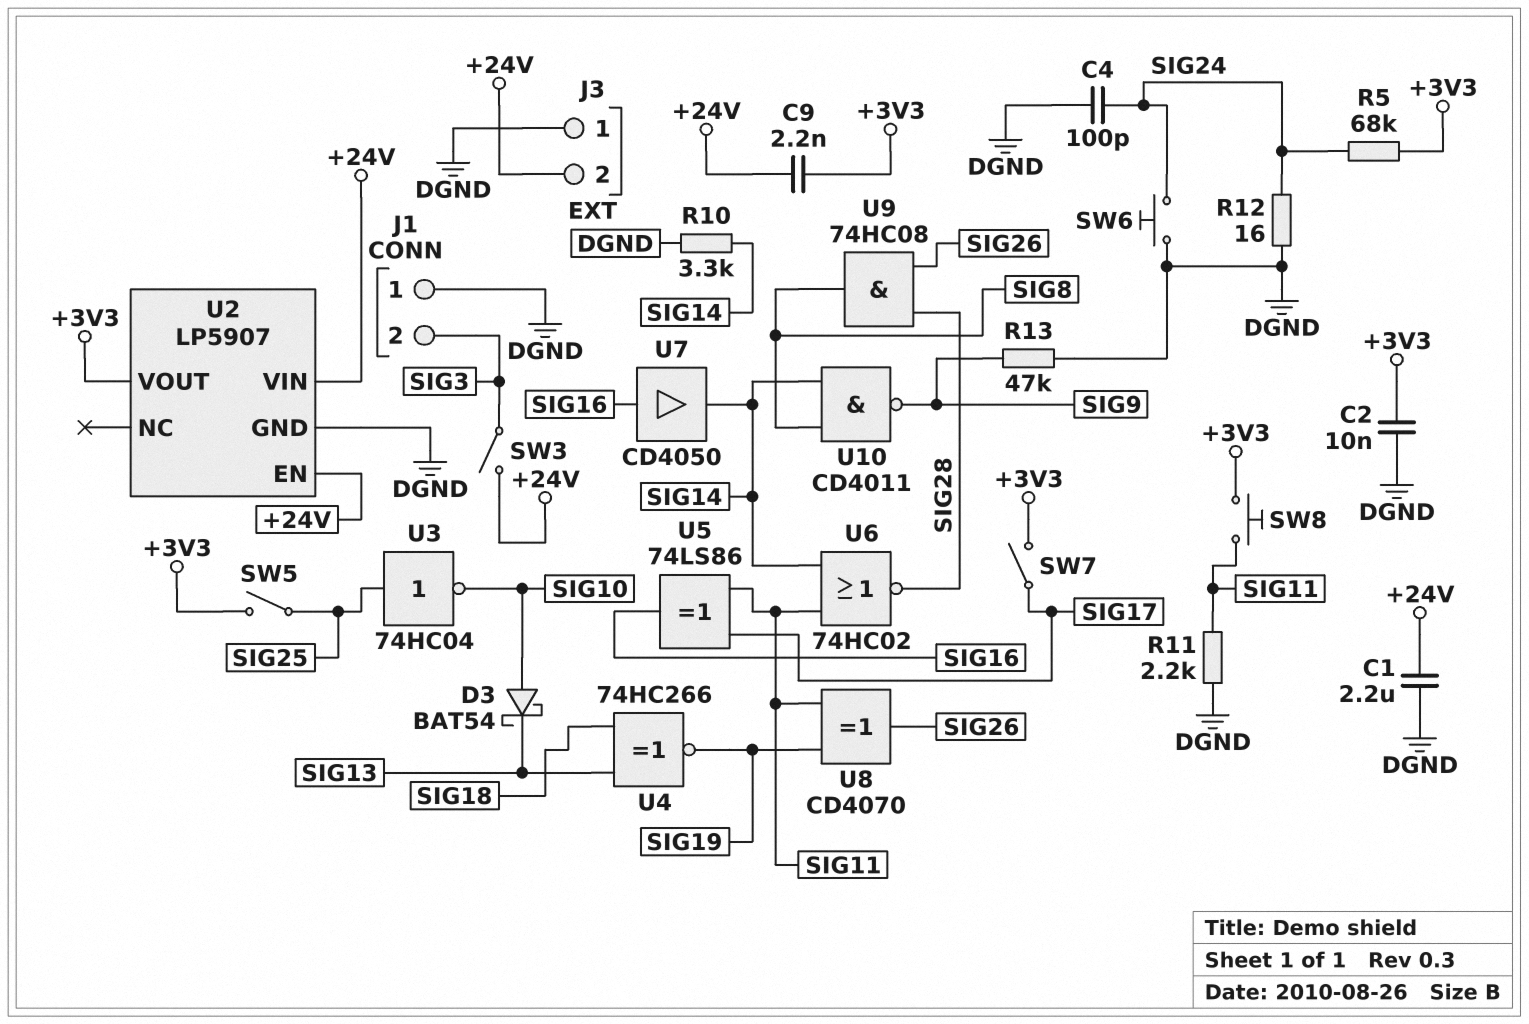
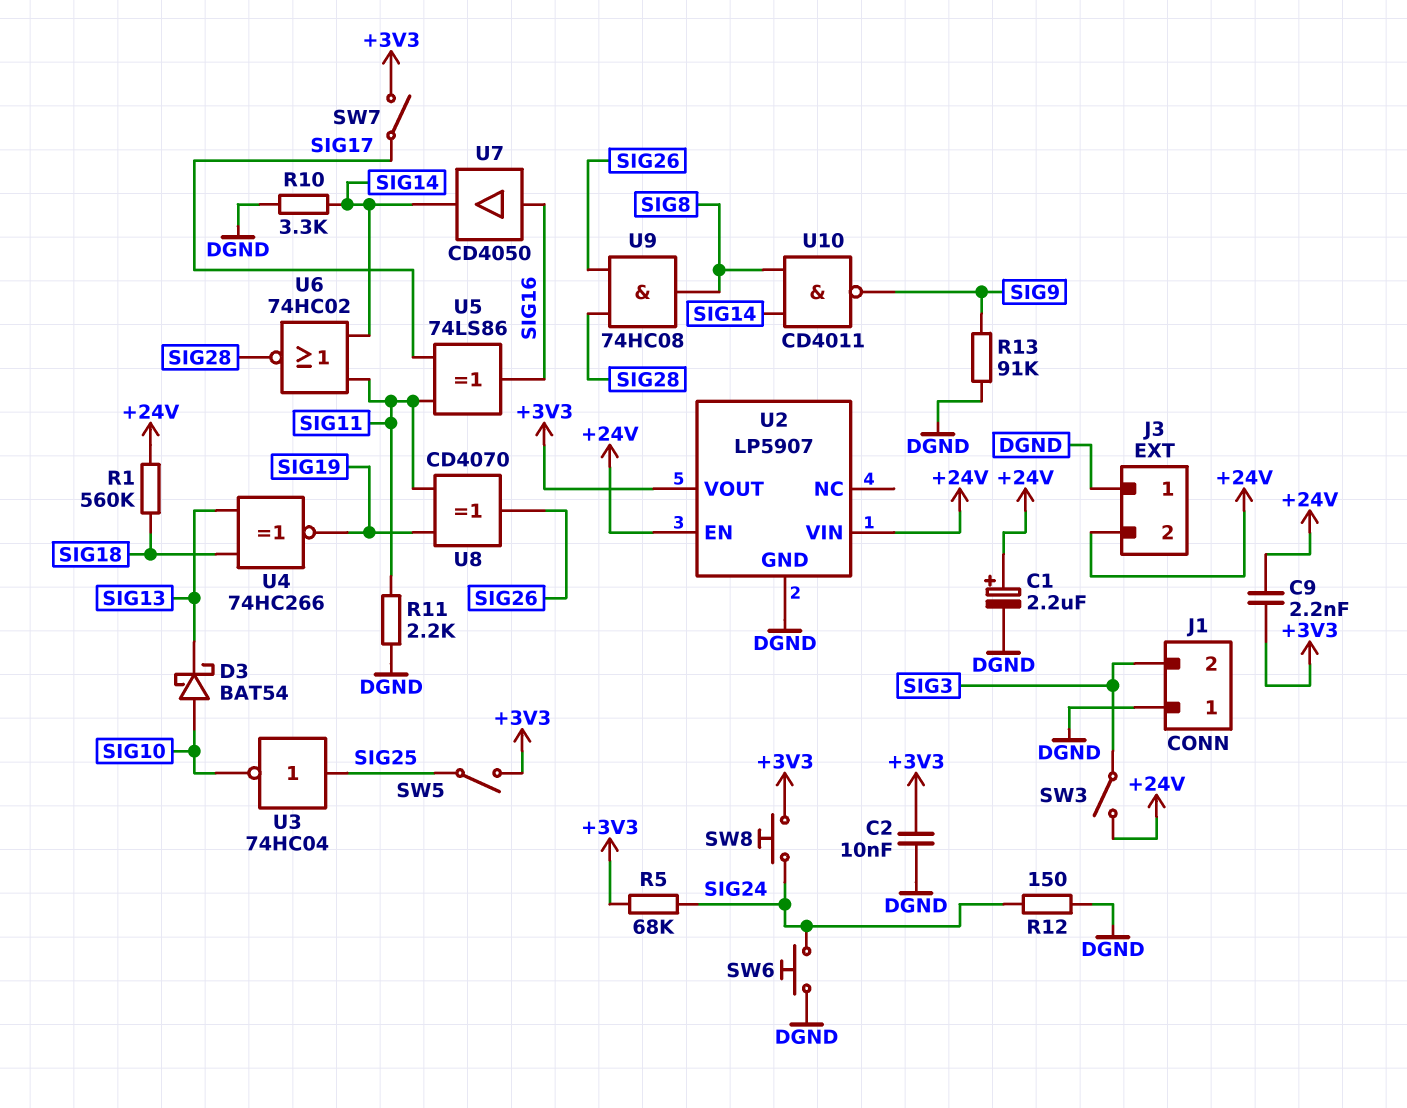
C1: 2.2uF (+24V, DGND) -> 2.2uF (plus +24V, minus DGND)
C4: 100pF (DGND, SIG24) -> none
R1: none -> 560k (+24V, SIG18)
R12: 16 (DGND, SIG24) -> 150 (DGND, SIG24)
R13: 47k (DGND, SIG9) -> 91k (DGND, SIG9)
SW8: button (+3V3, SIG11) -> button (+3V3, SIG24)

